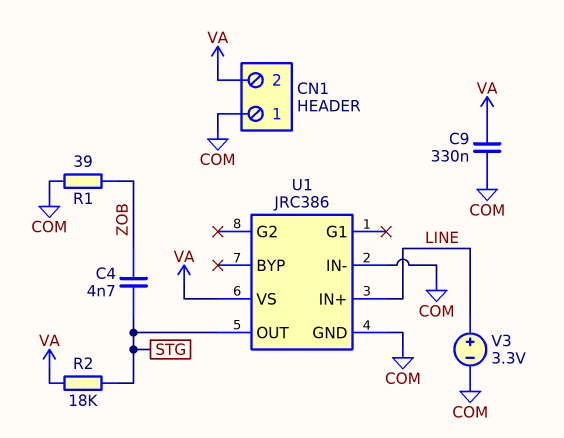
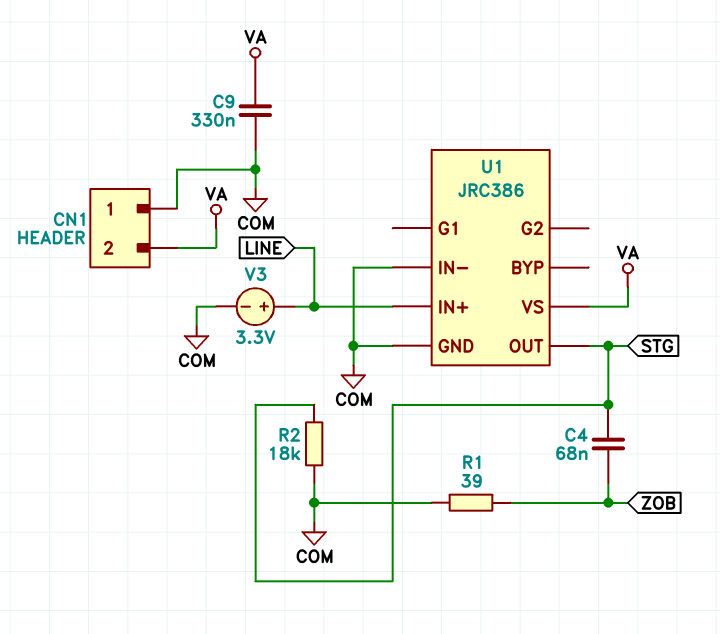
C4: 4.7nF (STG, ZOB) -> 68nF (STG, ZOB)
R2: 18k (STG, VA) -> 18k (COM, STG)

